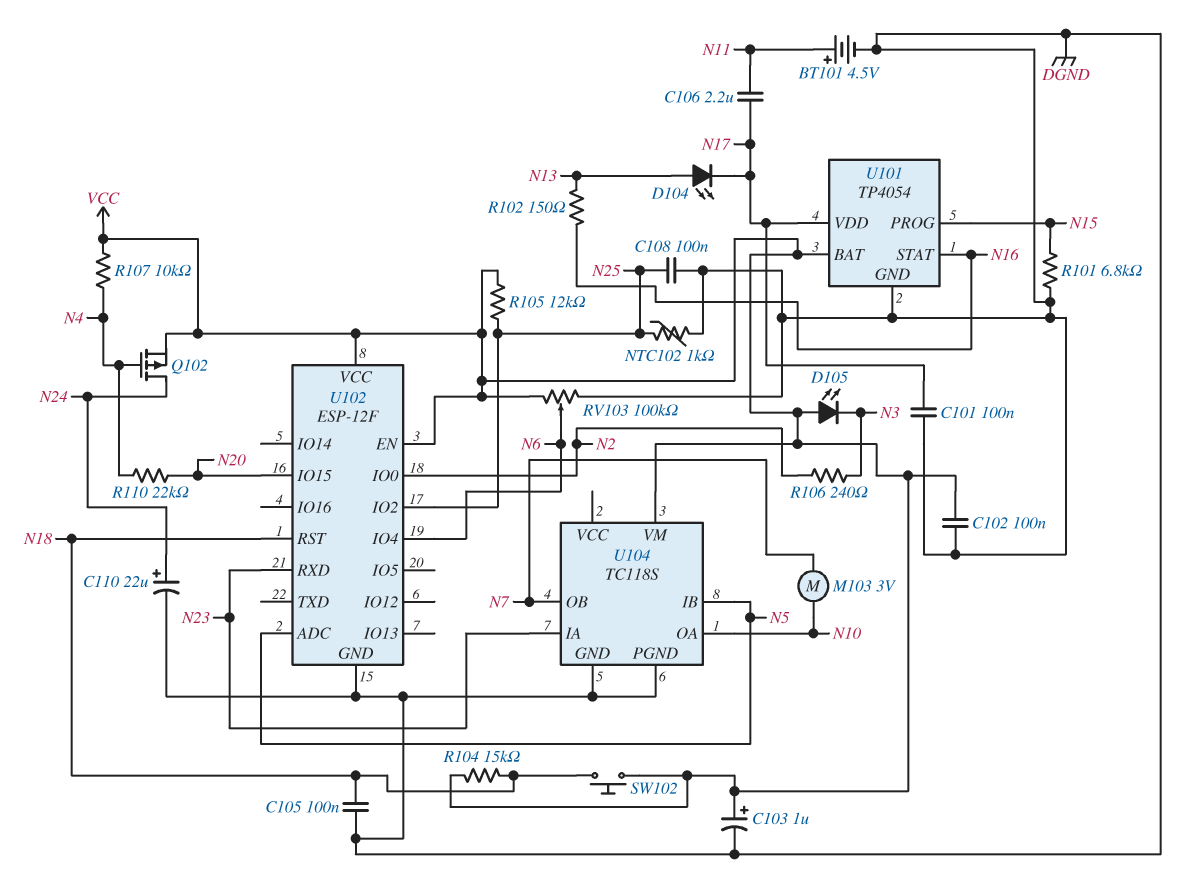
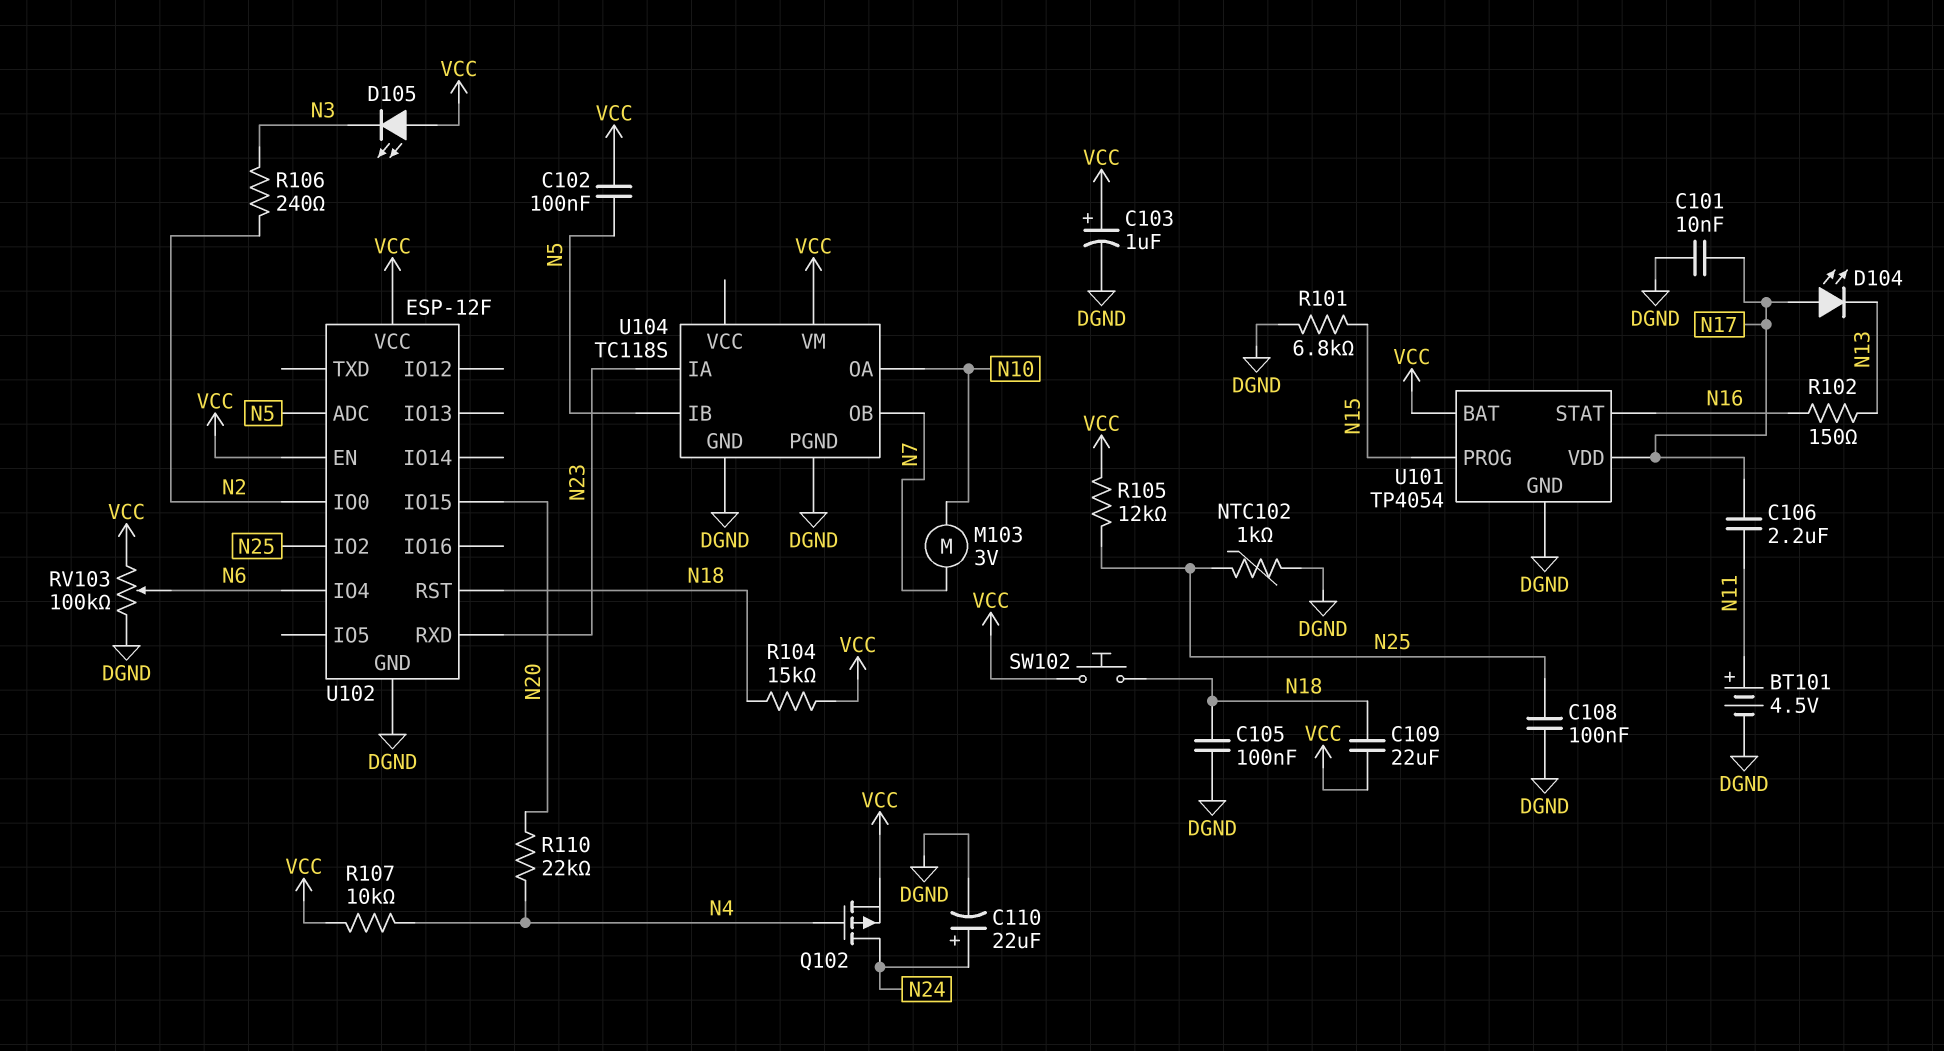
C101: 100nF (DGND, N17) -> 10nF (DGND, N17)
C102: 100nF (DGND, VCC) -> 100nF (N5, VCC)
C109: none -> 22uF (N18, VCC)
D104: LED (A N13, K N17) -> LED (A N17, K N13)

